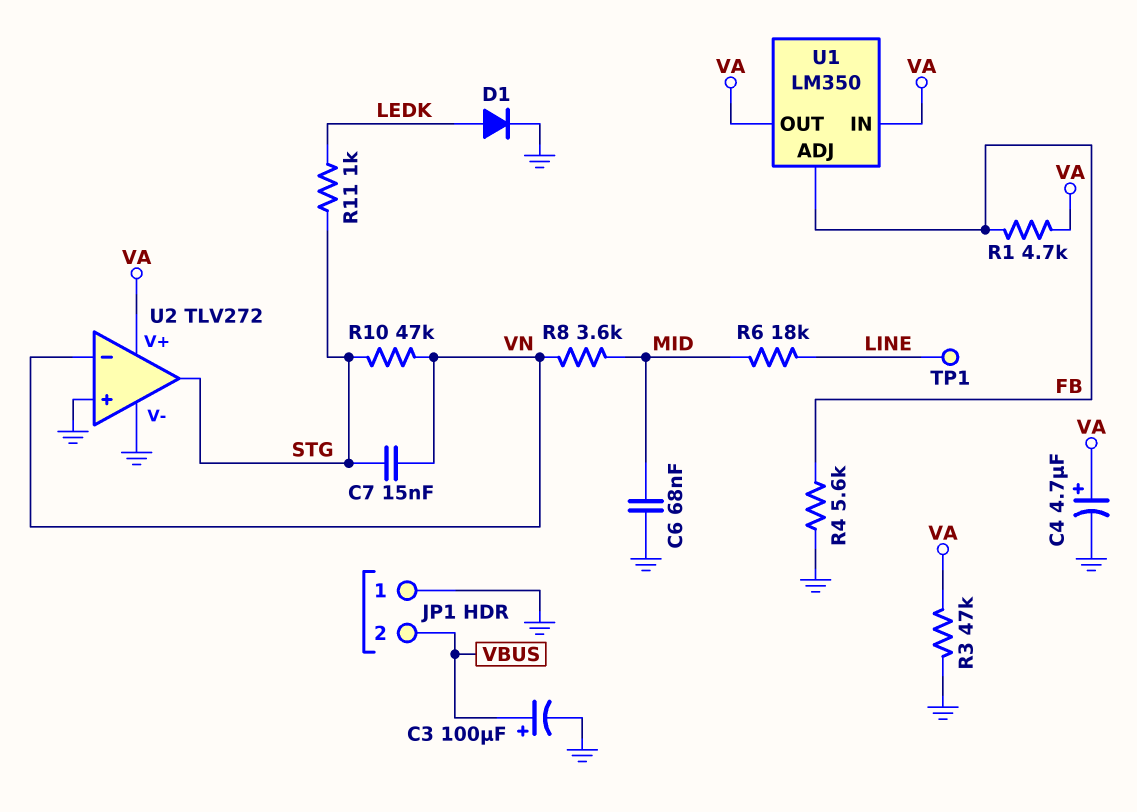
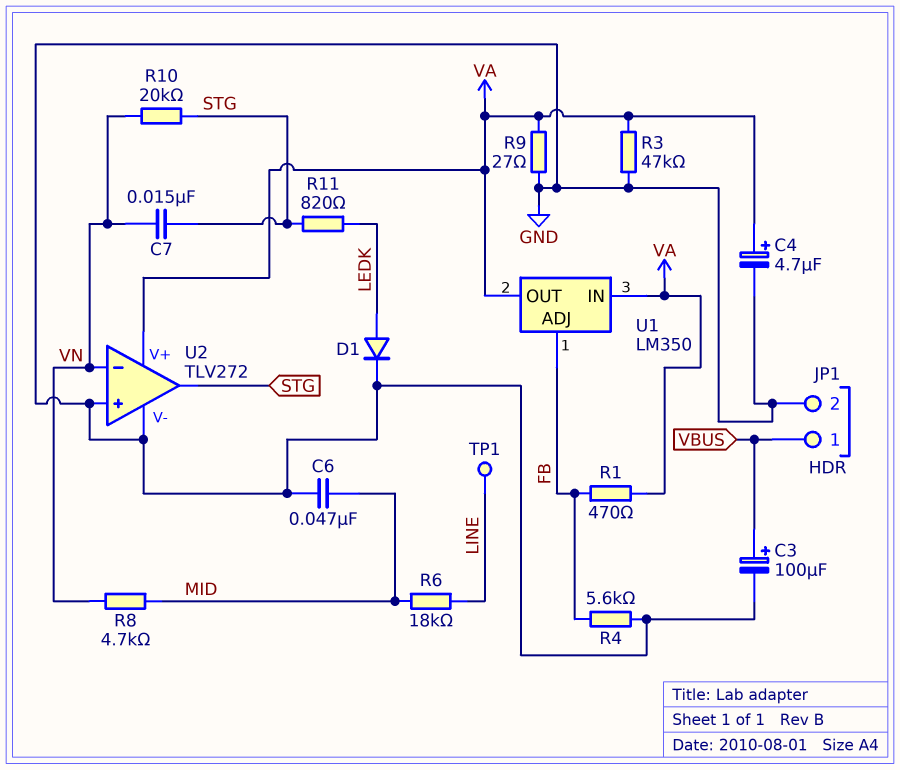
C6: 68nF (GND, MID) -> 47nF (GND, MID)
JP1 pin 1: GND -> VBUS
JP1 pin 2: VBUS -> GND
R1: 4.7k (FB, VA) -> 470 (FB, VA)
R8: 3.6k (MID, VN) -> 4.7k (MID, VN)
R9: none -> 27 (GND, VA)
R10: 47k (STG, VN) -> 20k (STG, VN)
R11: 1k (LEDK, STG) -> 820 (LEDK, STG)

